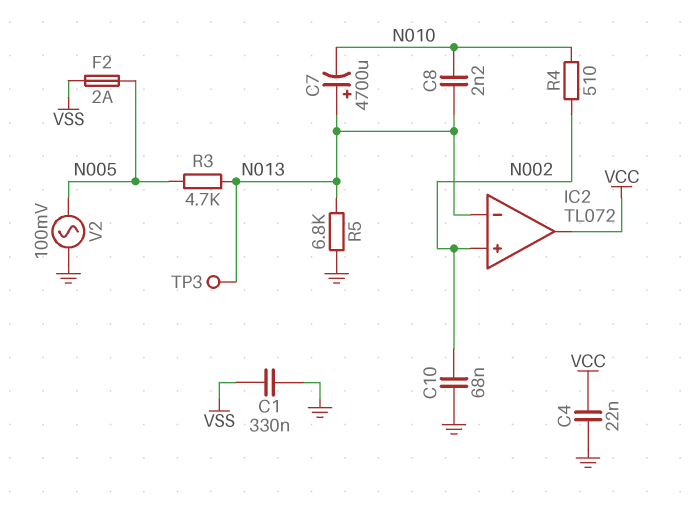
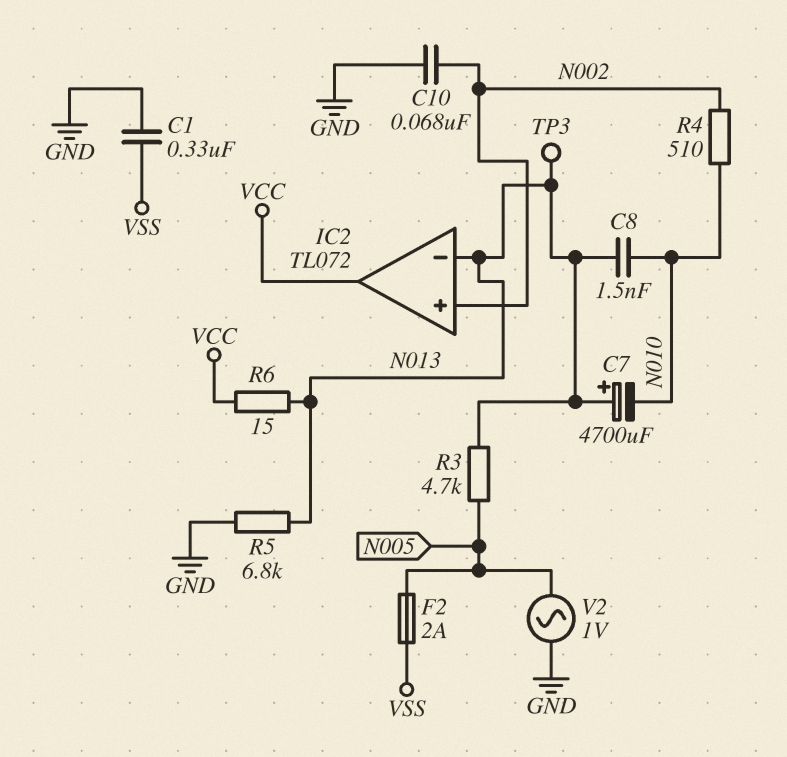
C4: 22nF (GND, VCC) -> none
C8: 2.2nF (N010, N013) -> 1.5nF (N010, N013)
R6: none -> 15 (N013, VCC)
V2: AC 100mV (GND, N005) -> AC 1V (GND, N005)

